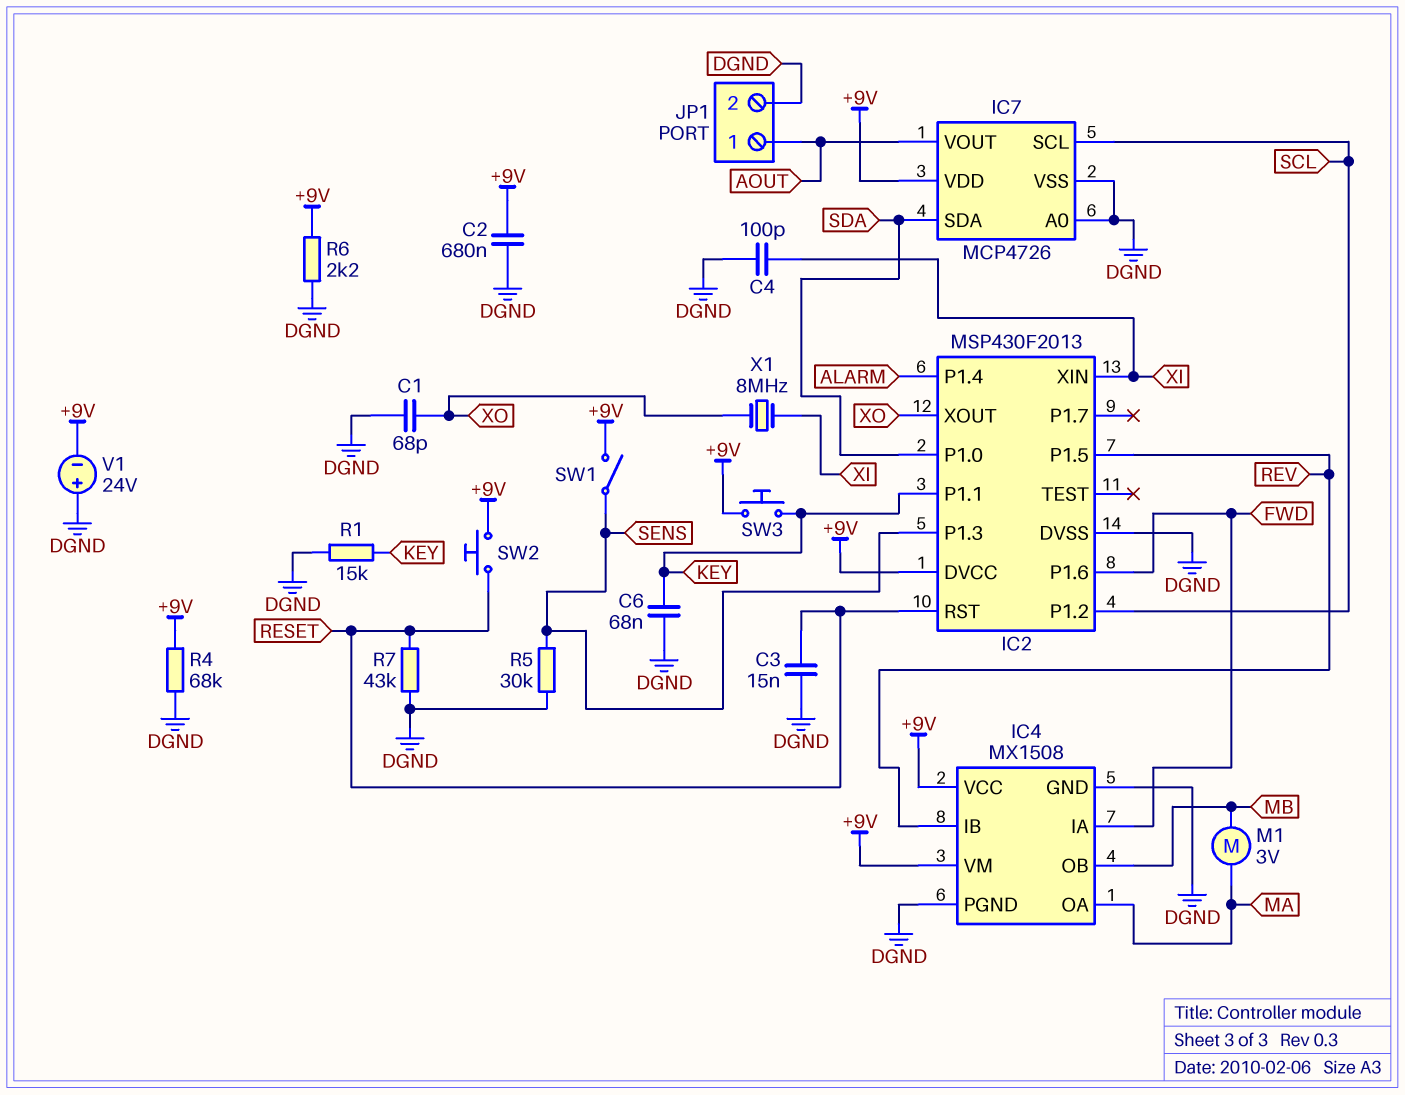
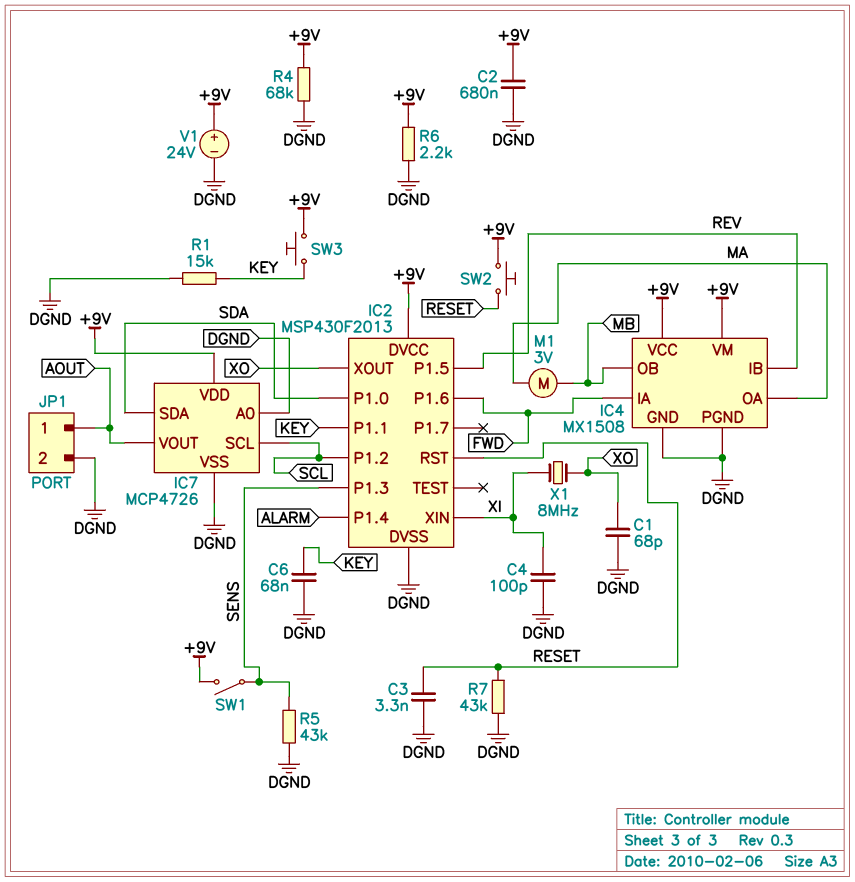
C3: 15nF (DGND, RESET) -> 3.3nF (DGND, RESET)
R5: 30k (DGND, SENS) -> 43k (DGND, SENS)
V1: 24V (plus DGND, minus +9V) -> 24V (plus +9V, minus DGND)

